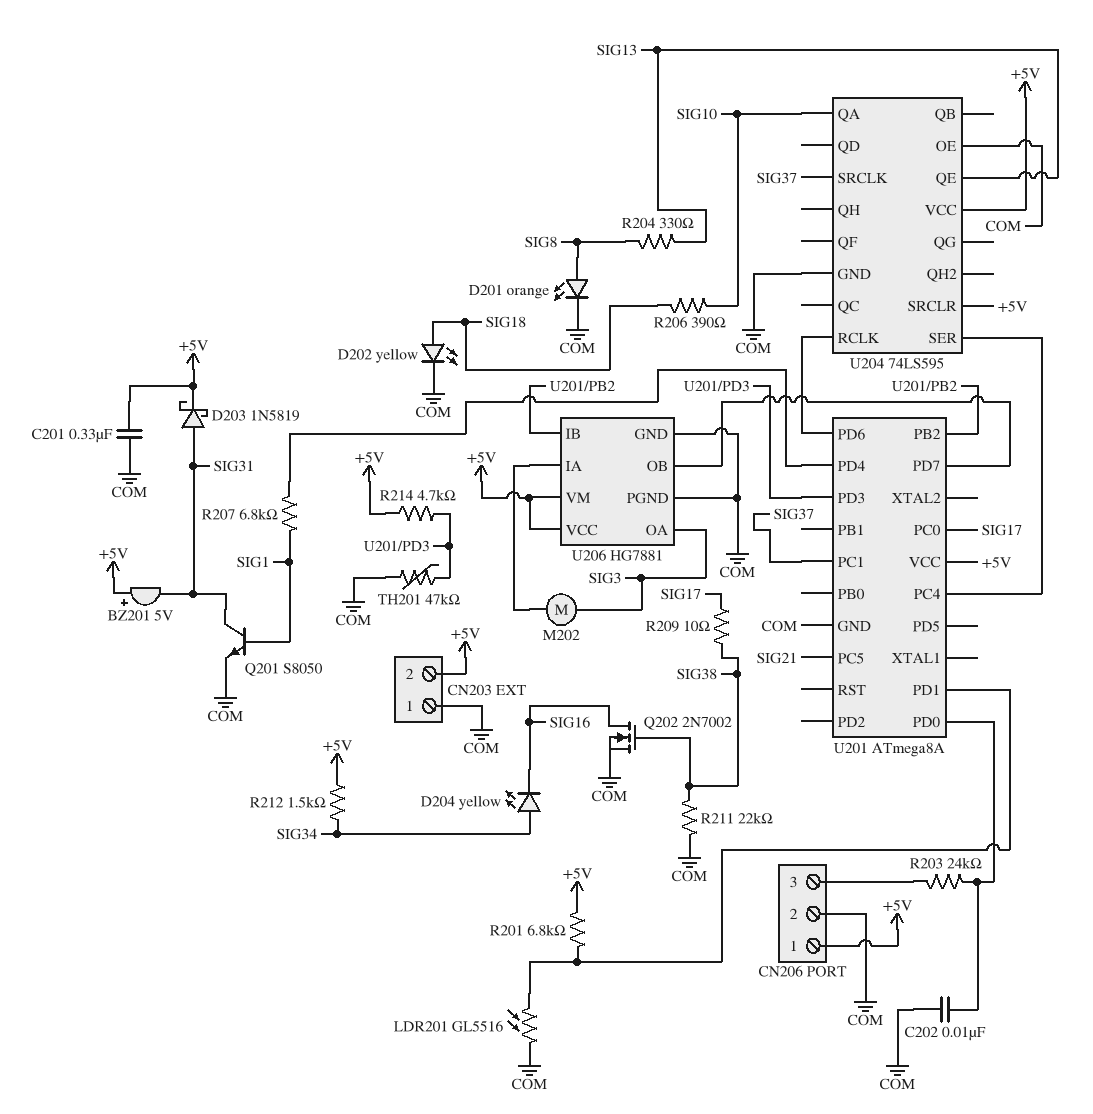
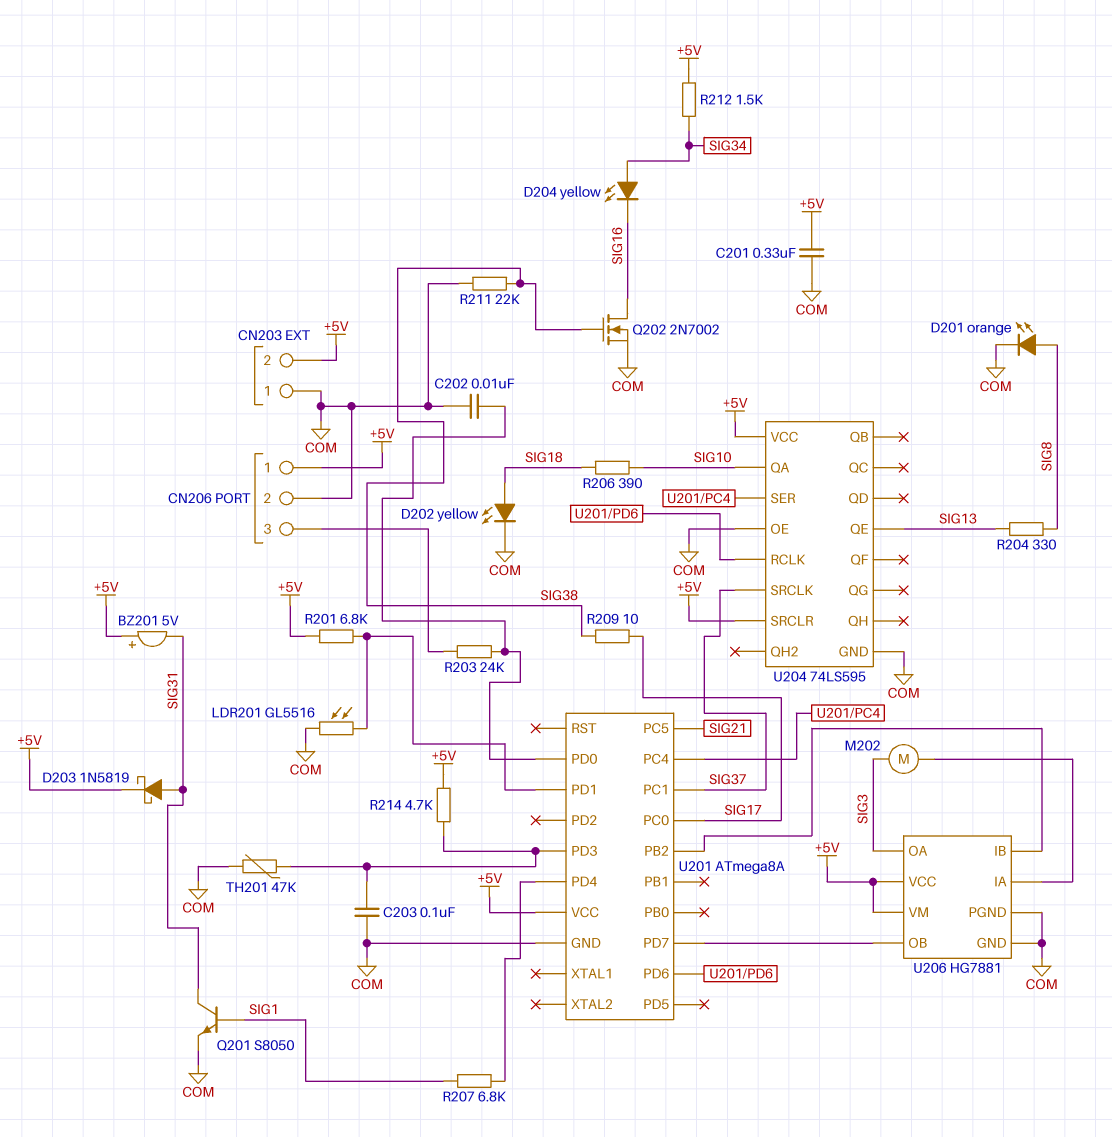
C203: none -> 100nF (COM, U201/PD3)

